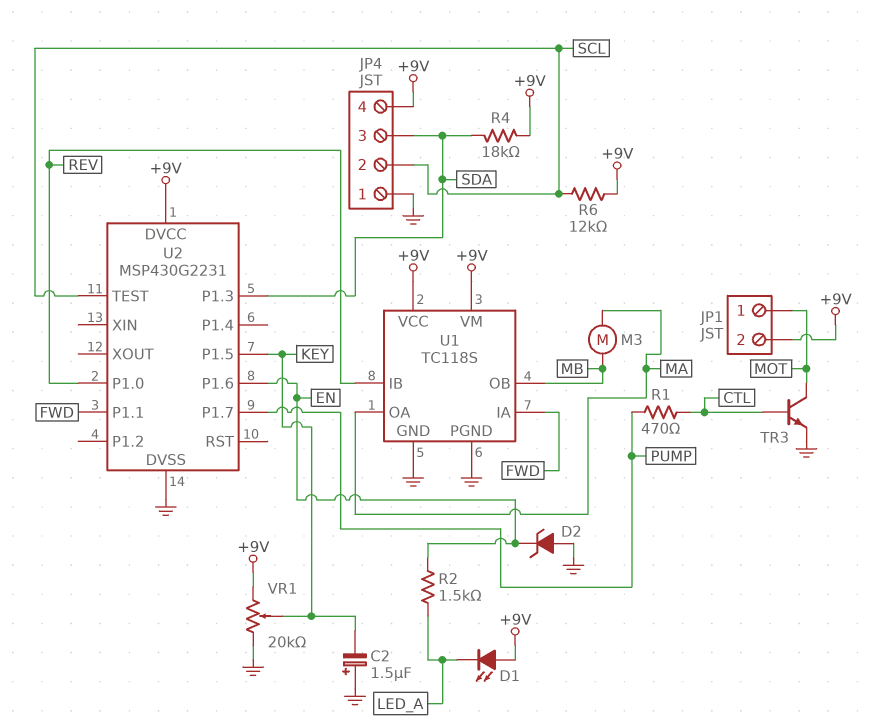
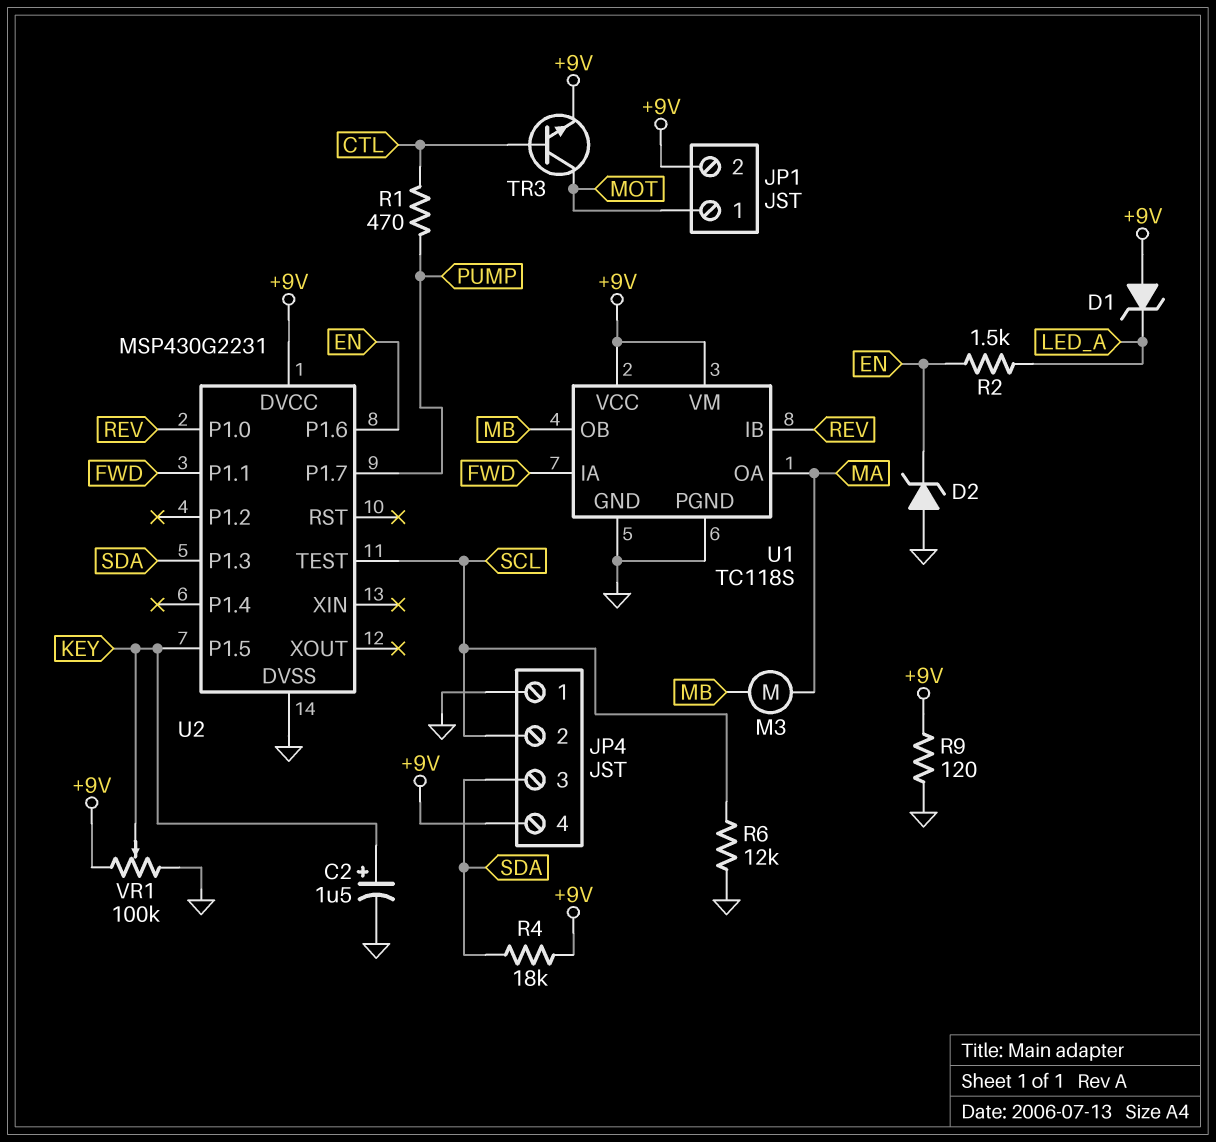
C2: 1.5uF (plus GND, minus KEY) -> 1.5uF (plus KEY, minus GND)
D1: LED (A +9V, K LED_A) -> zener (A +9V, K LED_A)
R6: 12k (+9V, SCL) -> 12k (GND, SCL)
R9: none -> 120 (+9V, GND)
TR3: NPN (B CTL, C MOT, E GND) -> NPN (B CTL, C MOT, E +9V)
VR1: 20k (+9V, GND, wiper KEY) -> 100k (+9V, GND, wiper KEY)

